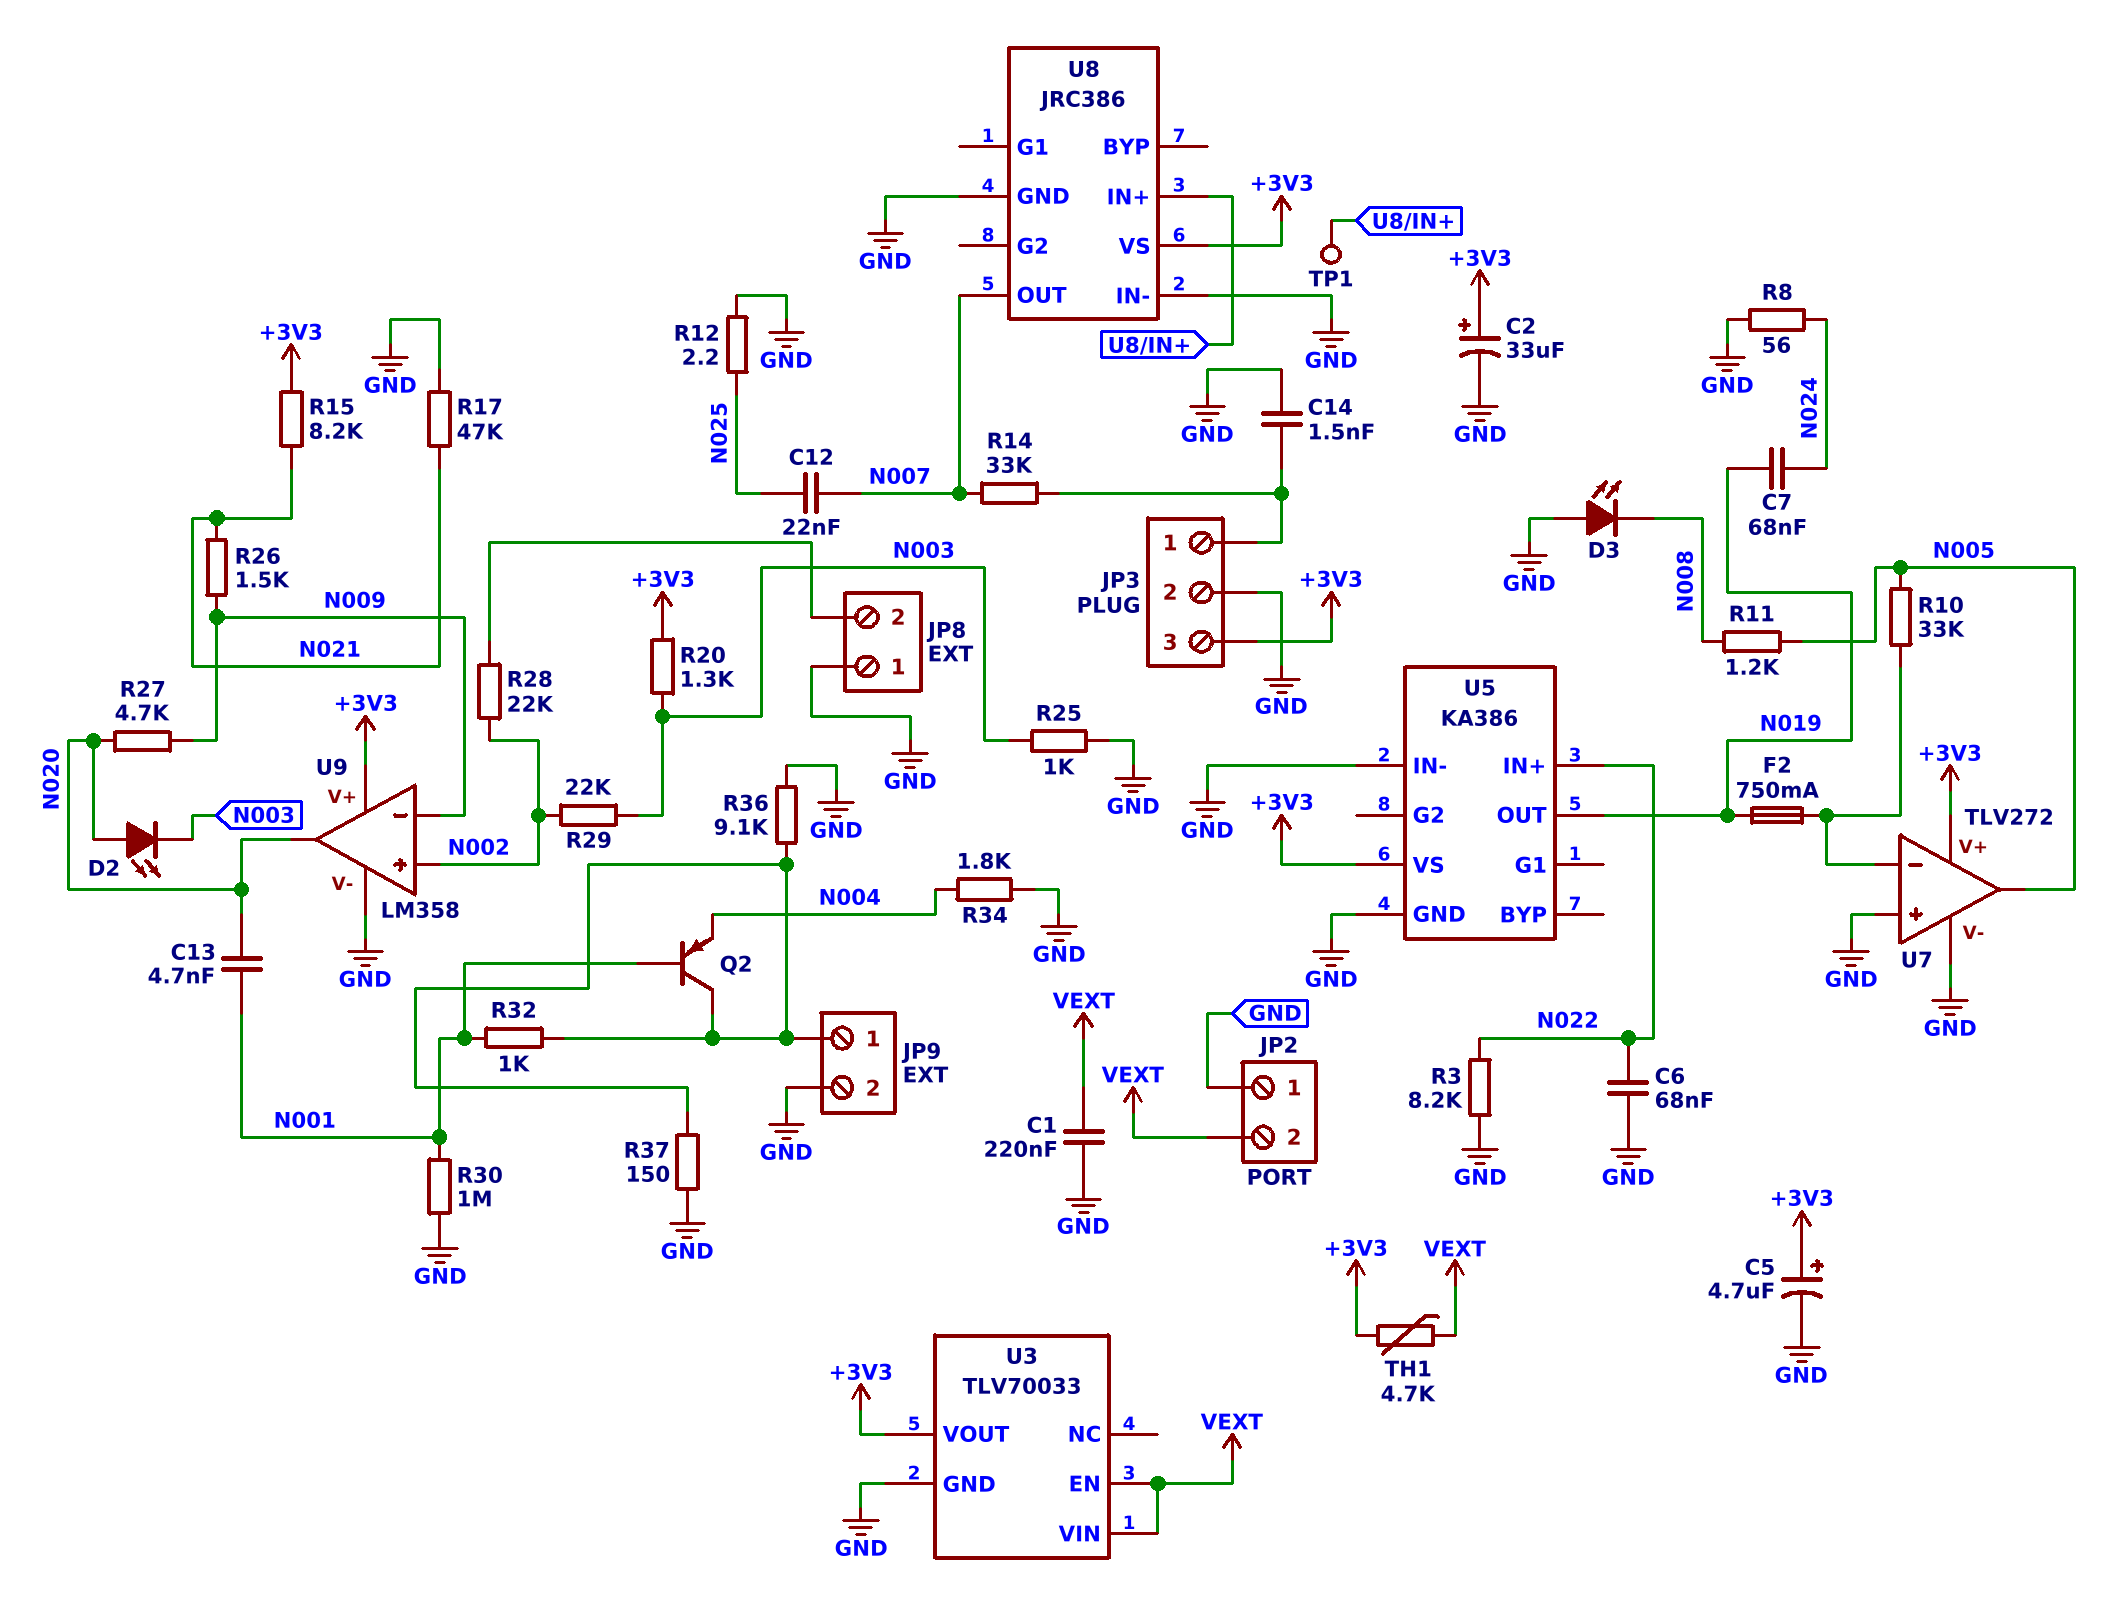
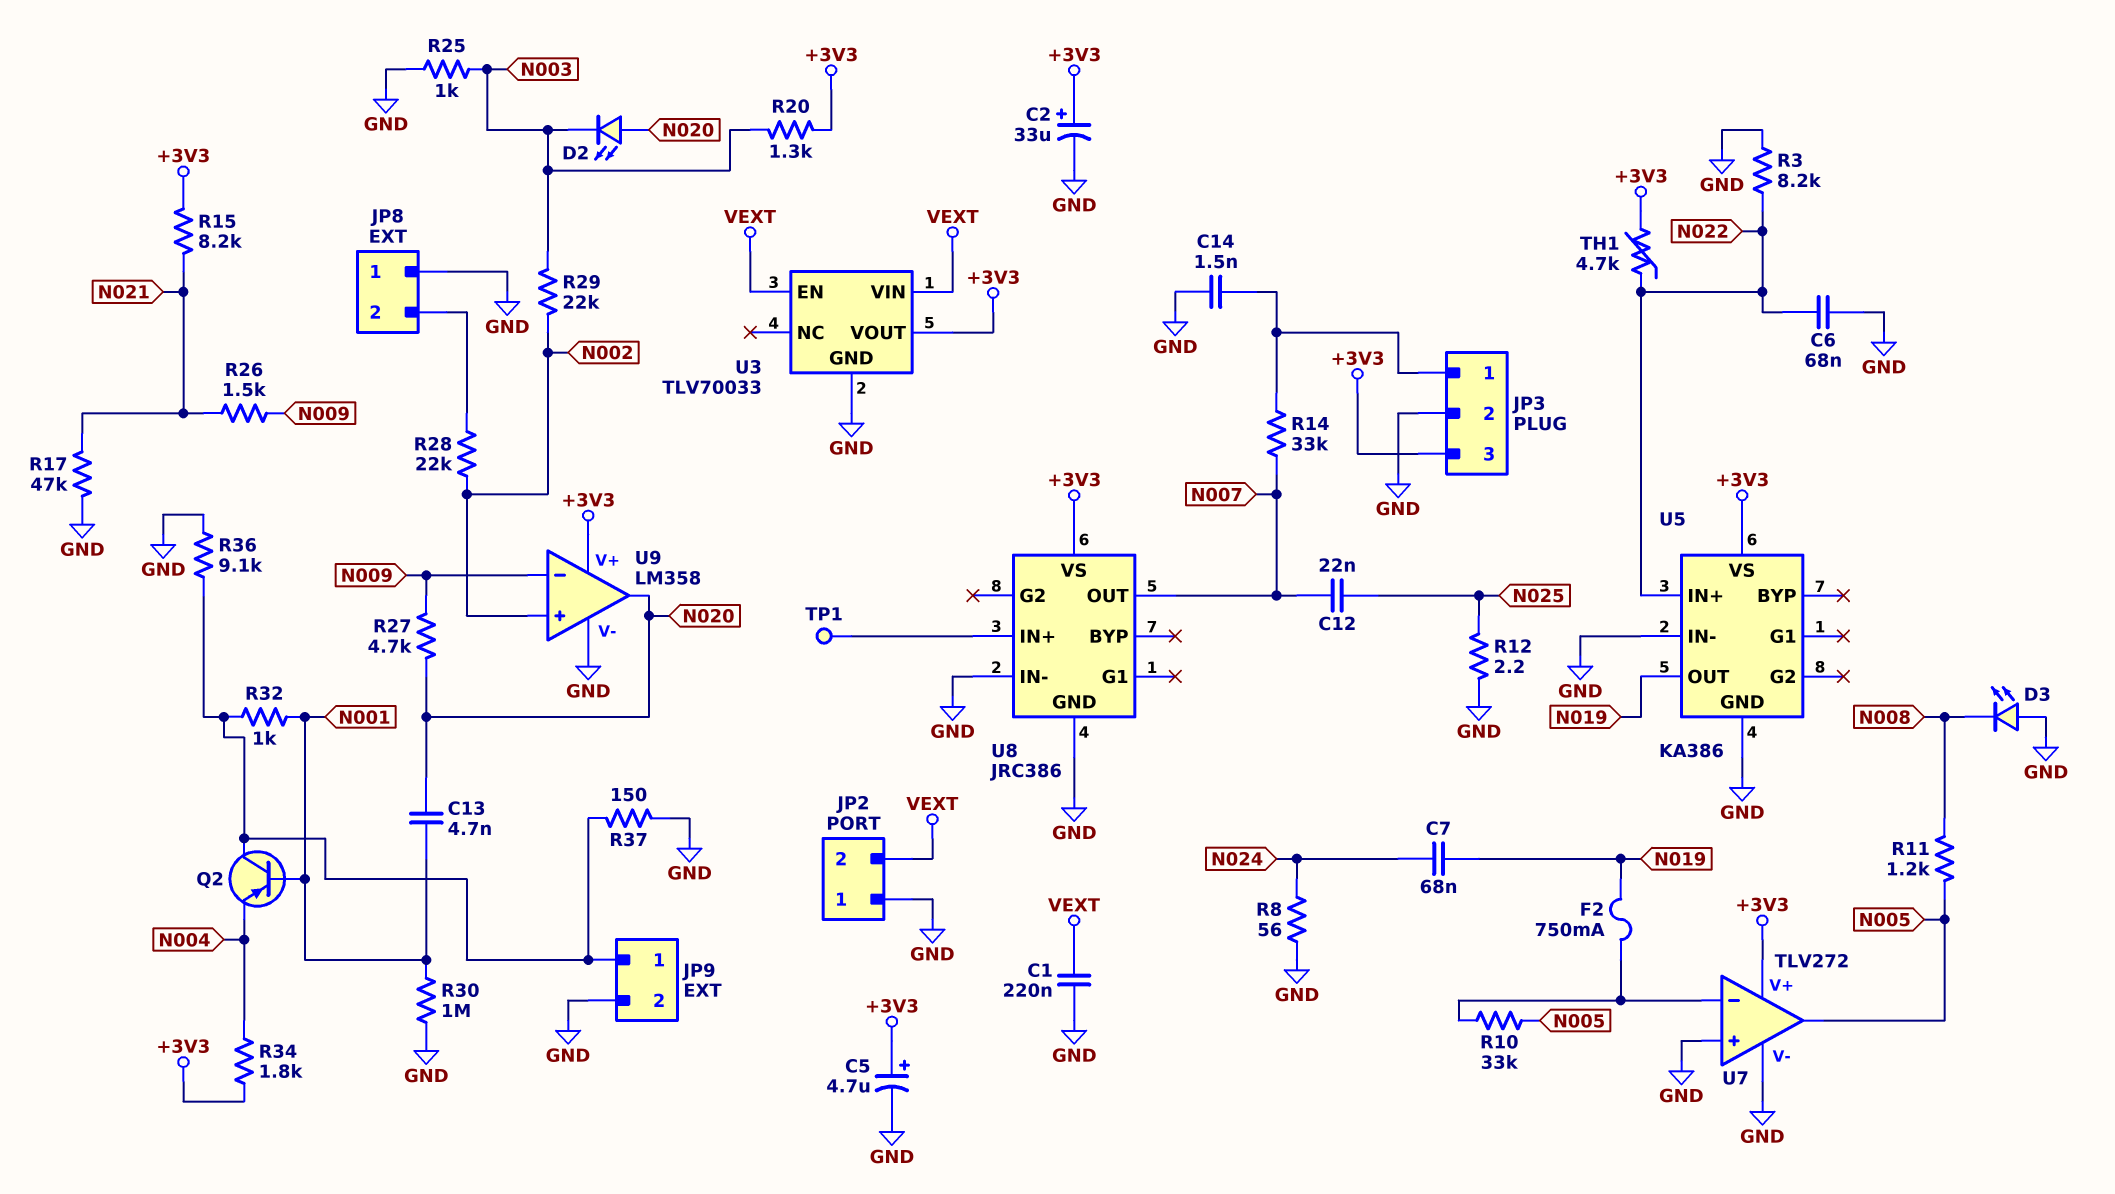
R34: 1.8k (GND, N004) -> 1.8k (+3V3, N004)
TH1: 4.7k (+3V3, VEXT) -> 4.7k (+3V3, N022)

